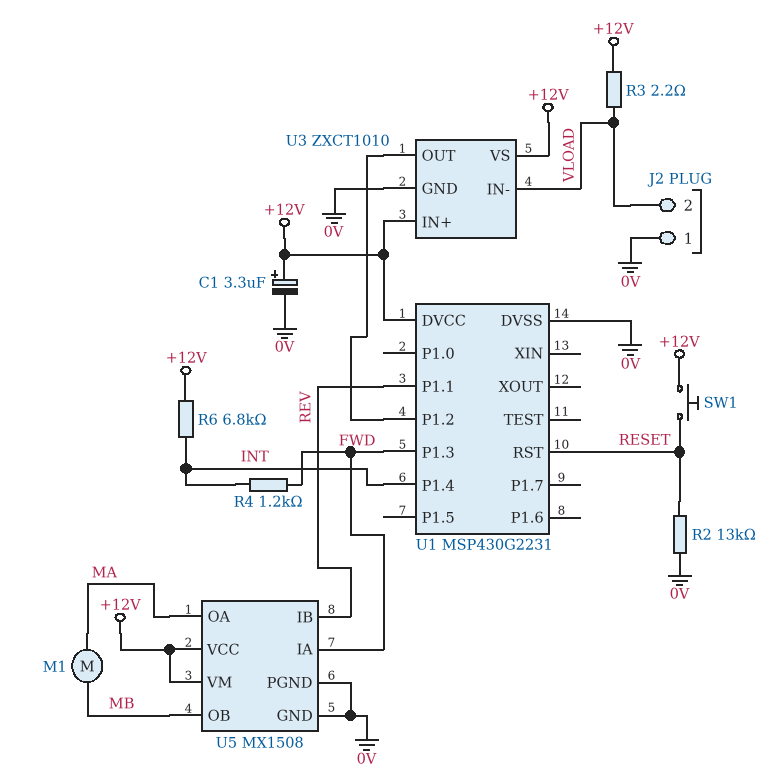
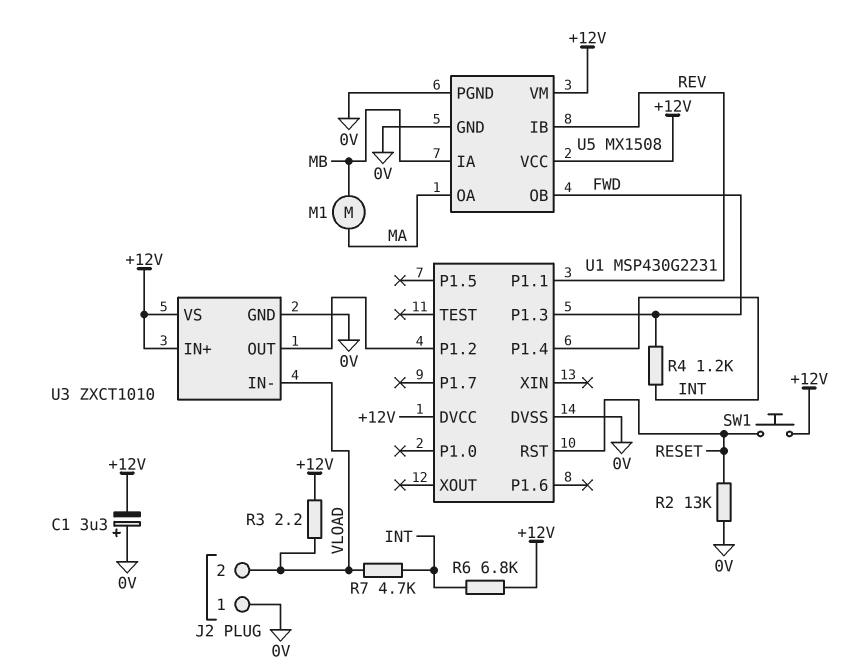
C1: 3.3uF (plus +12V, minus 0V) -> 3.3uF (plus 0V, minus +12V)
R7: none -> 4.7k (INT, VLOAD)
U5 pin IA: FWD -> MB
U5 pin OB: MB -> FWD

